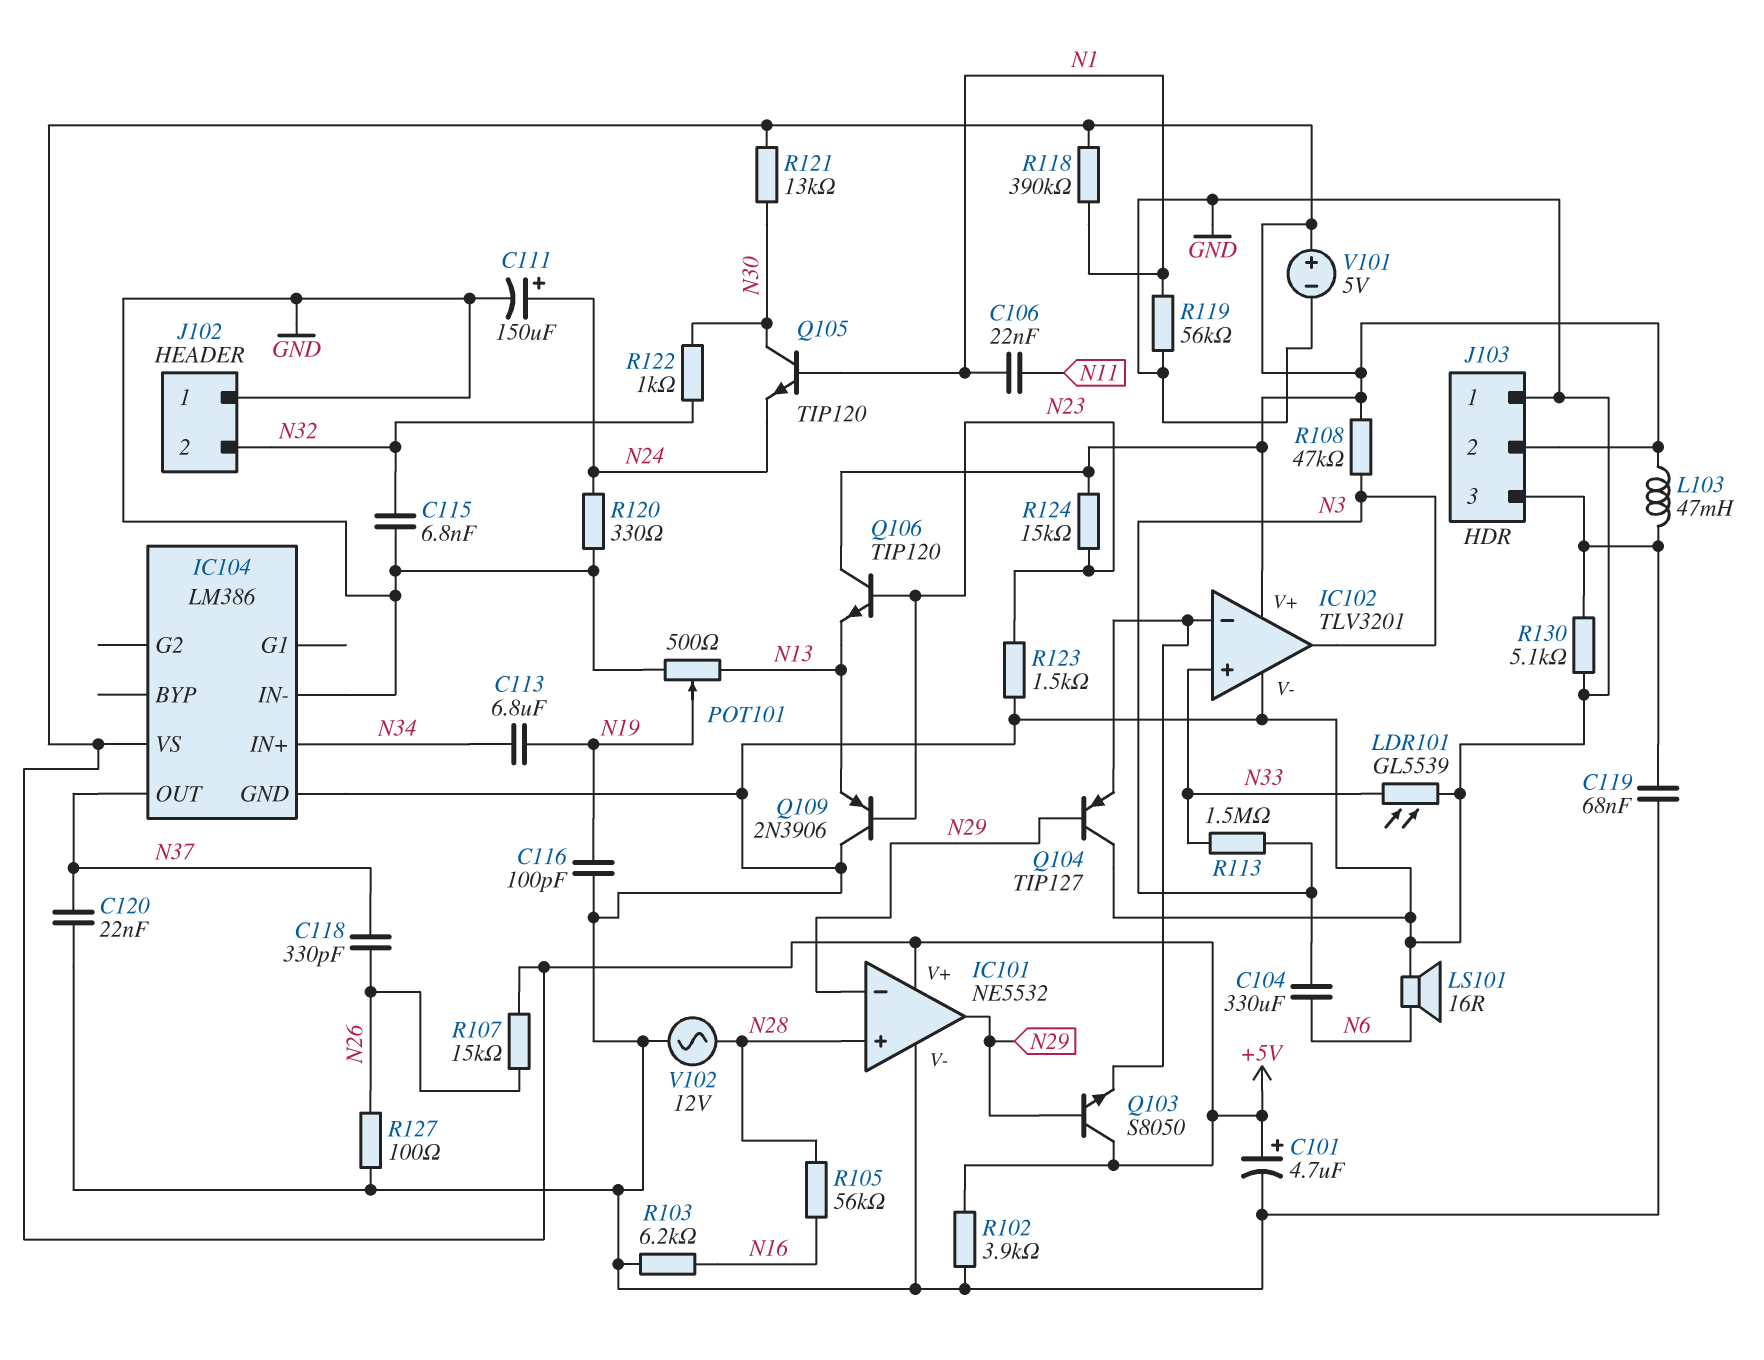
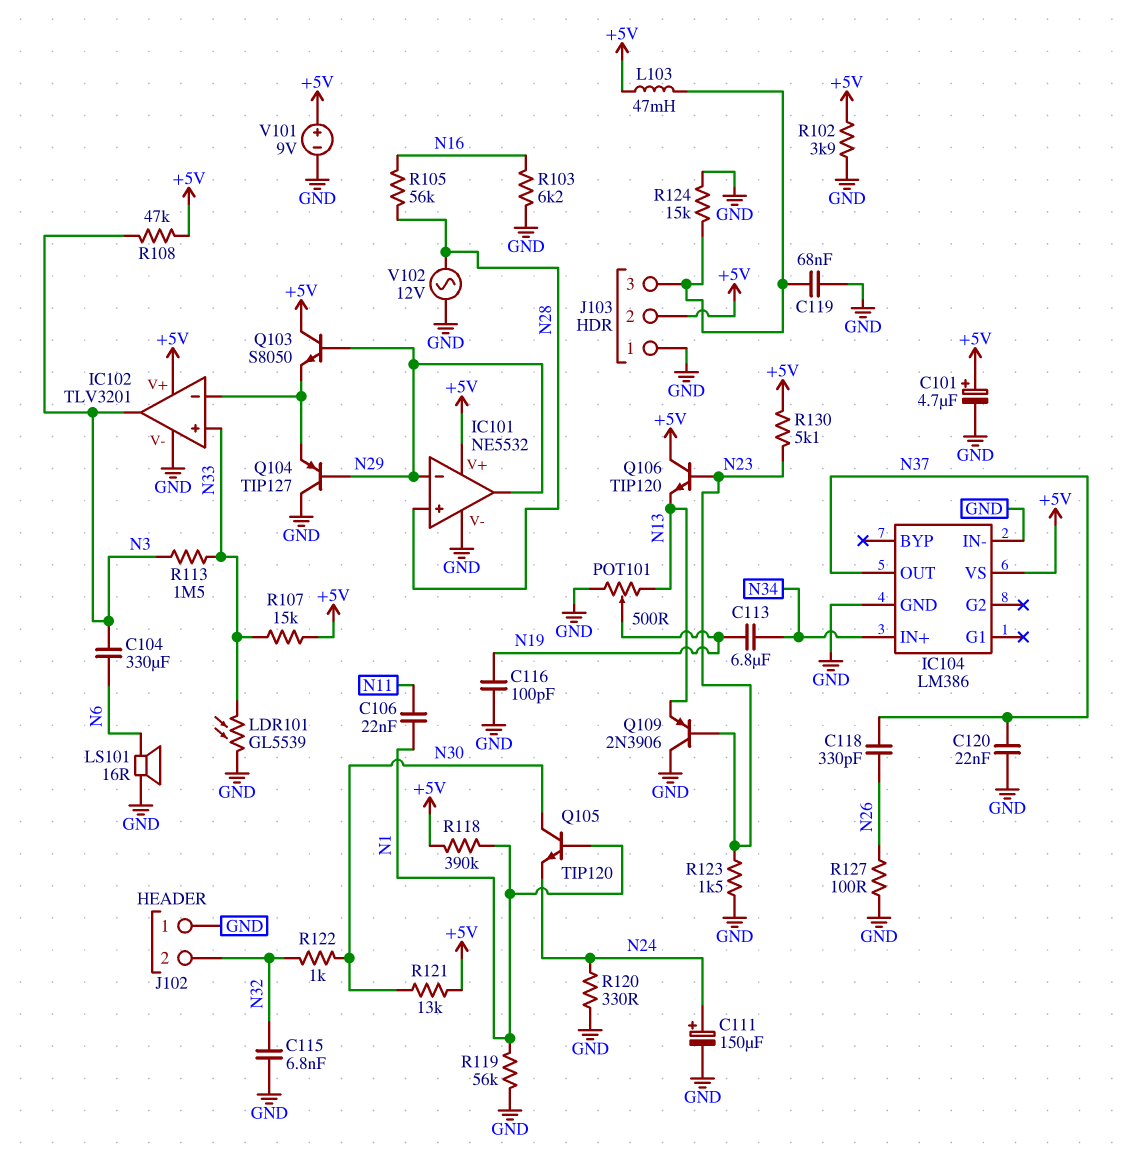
R107: 15k (+5V, N26) -> 15k (+5V, N33)
R124: 15k (+5V, N23) -> 15k (GND, J103/3)
R130: 5.1k (GND, J103/3) -> 5.1k (+5V, N23)
V101: 5V (plus +5V, minus GND) -> 9V (plus +5V, minus GND)

